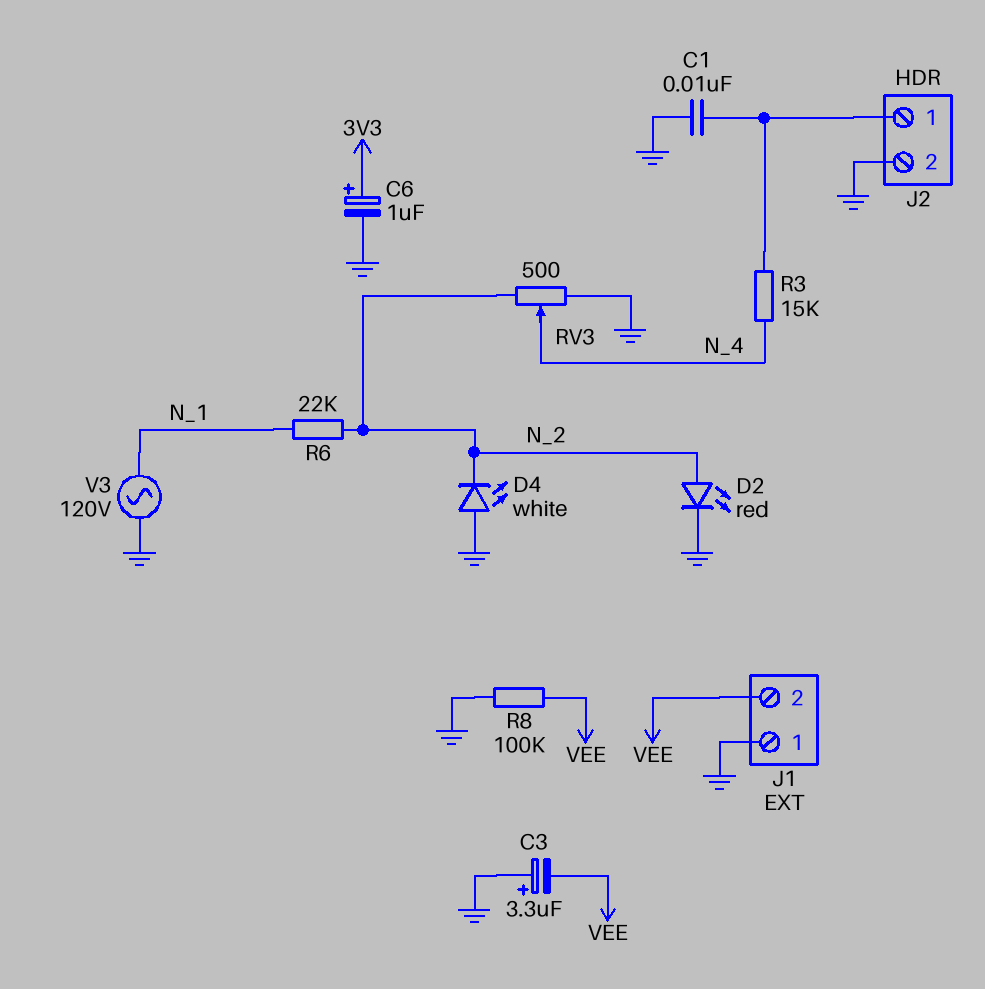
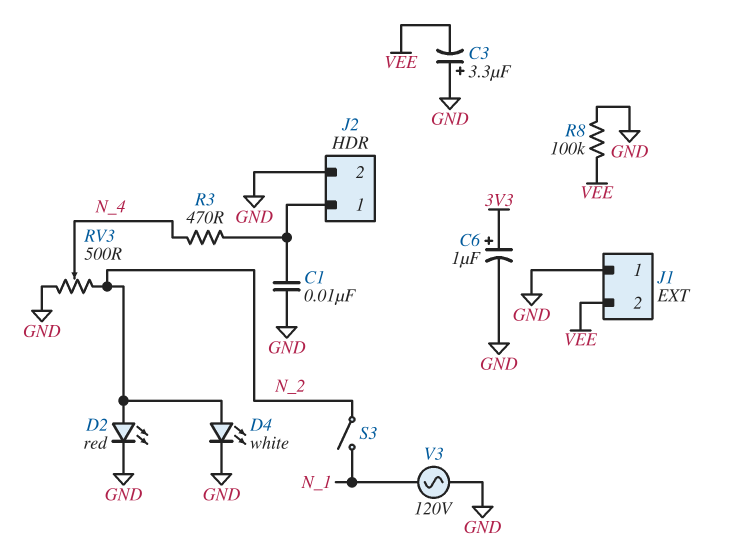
D4: LED white (A GND, K N_2) -> LED white (A N_2, K GND)
R3: 15k (J2/1, N_4) -> 470 (J2/1, N_4)
R6: 22k (N_1, N_2) -> none
S3: none -> switch (N_1, N_2)

